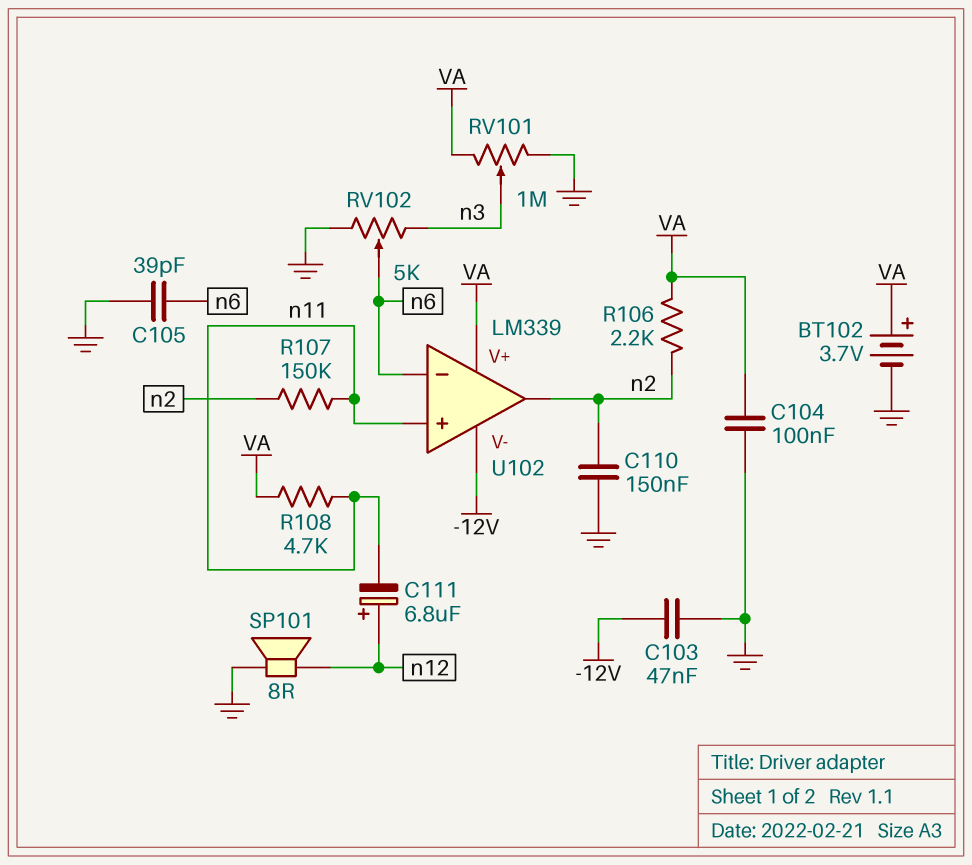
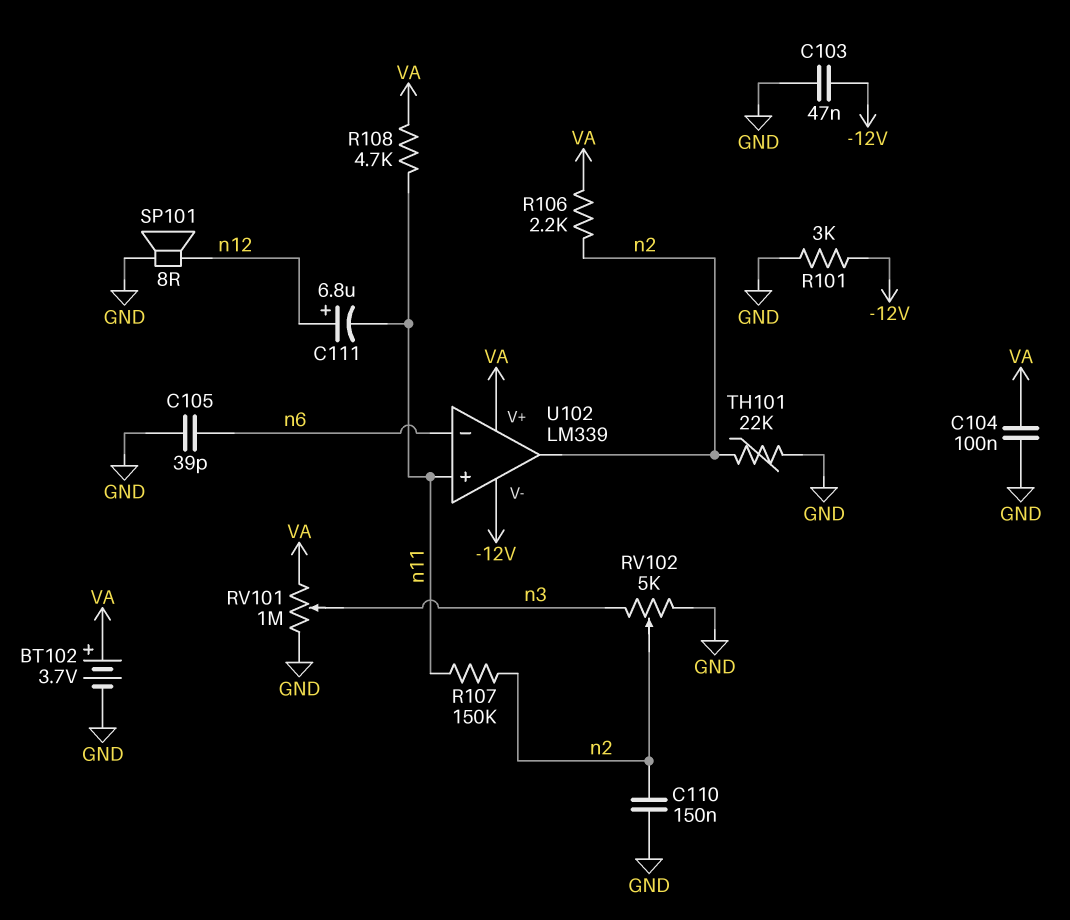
R101: none -> 3k (-12V, GND)
RV102: 5k (GND, n3, wiper n6) -> 5k (GND, n3, wiper n2)
TH101: none -> 22k (GND, n2)

